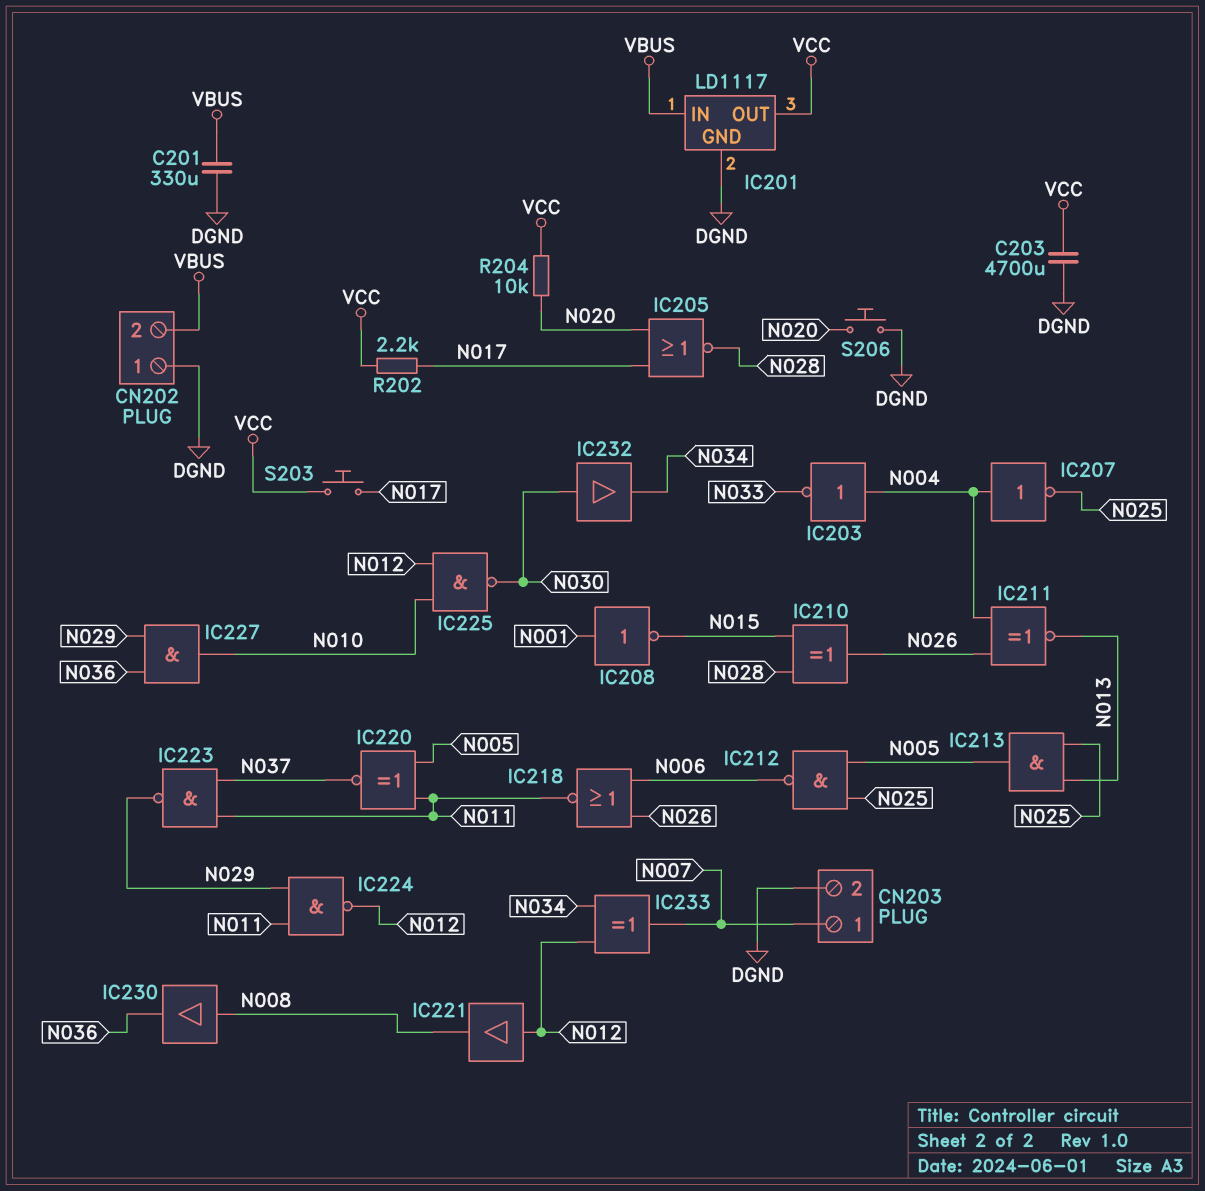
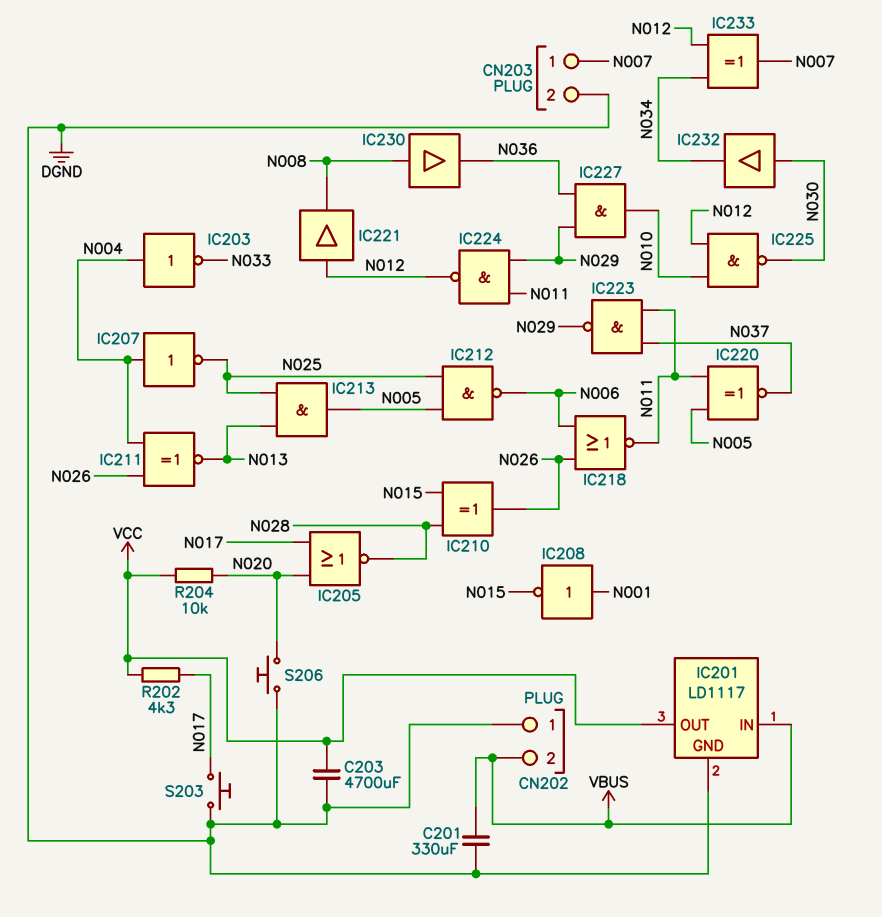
R202: 2.2k (N017, VCC) -> 4.3k (N017, VCC)
S203: button (N017, VCC) -> button (DGND, N017)

